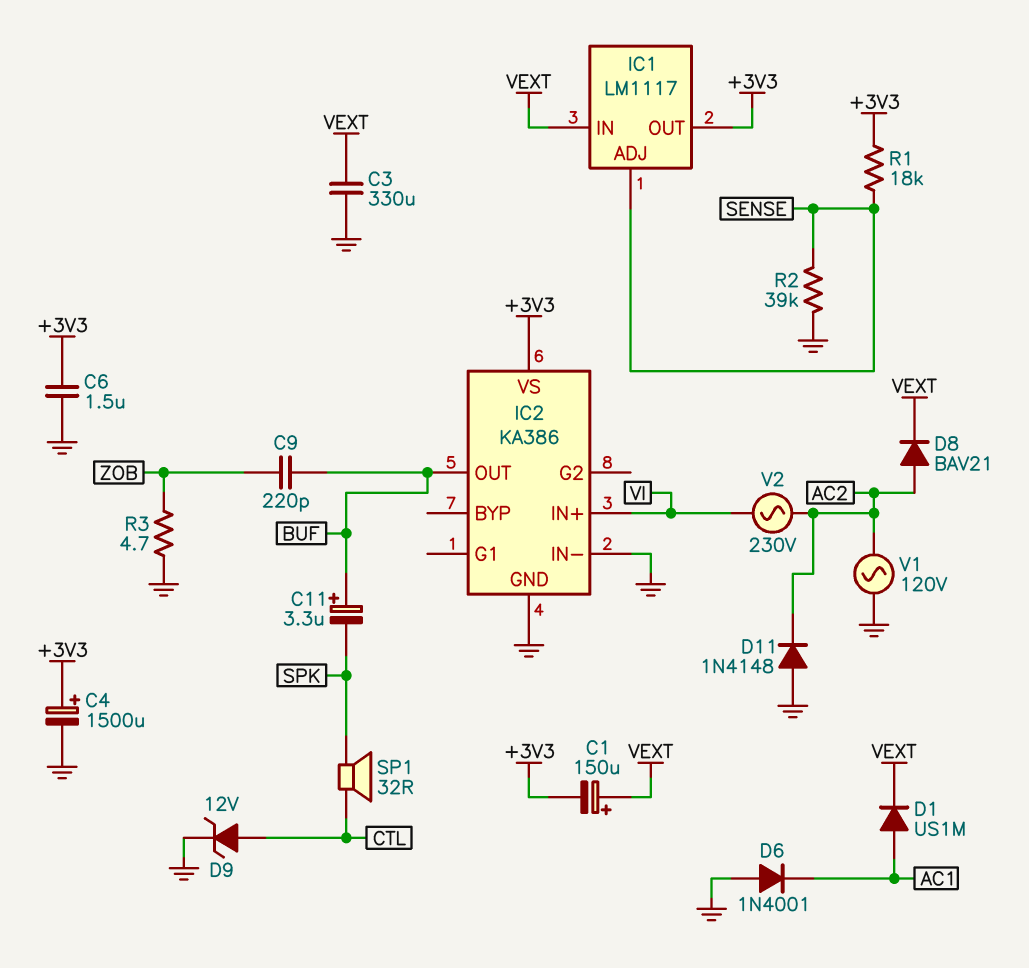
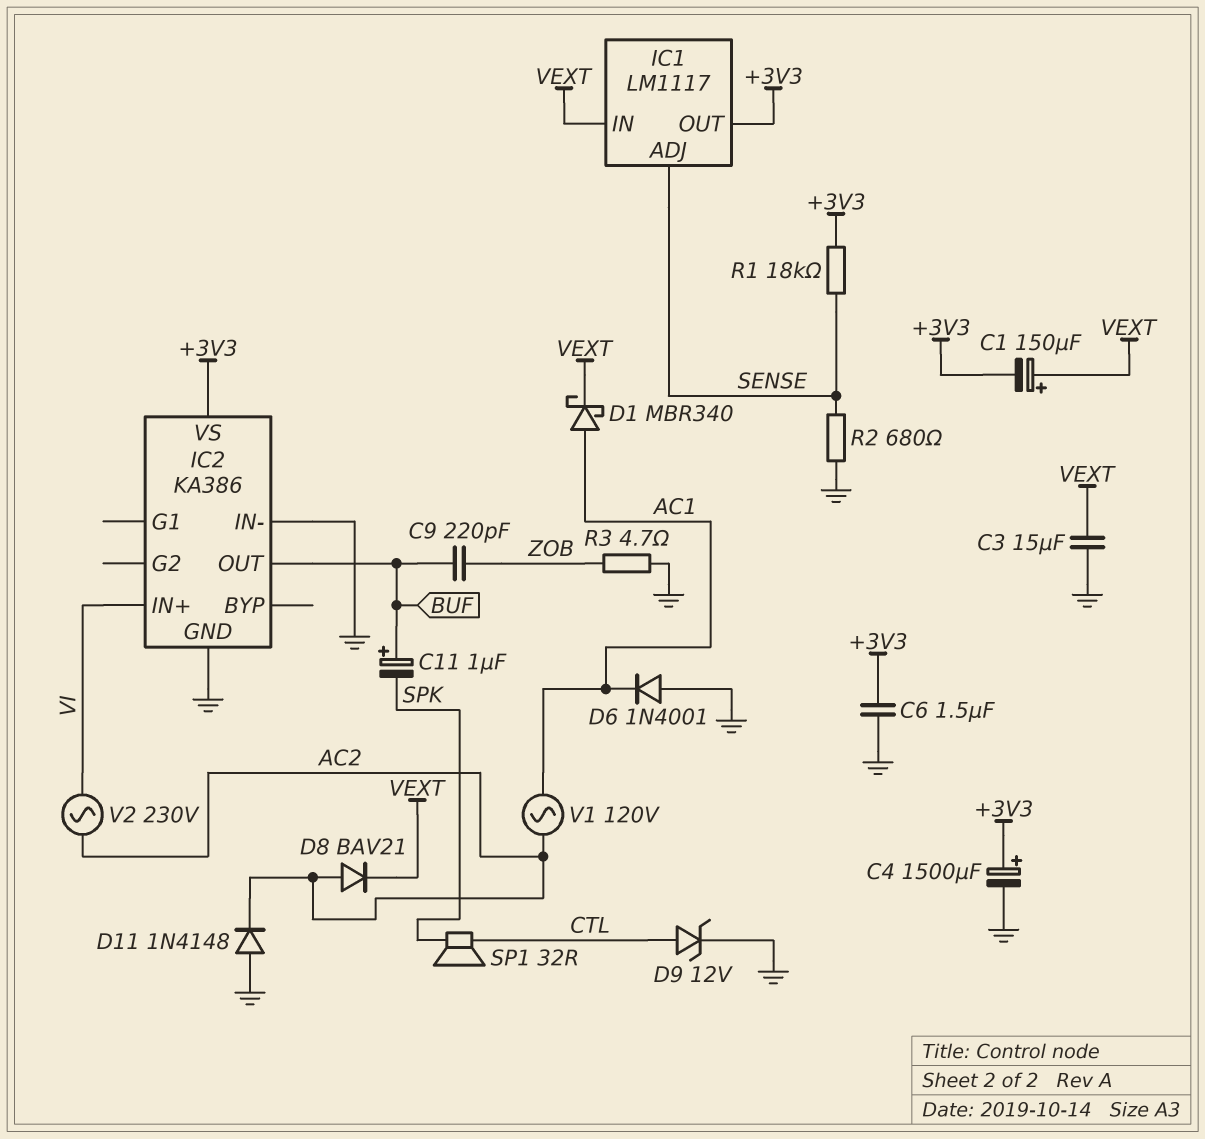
C3: 330uF (GND, VEXT) -> 15uF (GND, VEXT)
C11: 3.3uF (plus BUF, minus SPK) -> 1uF (plus BUF, minus SPK)
D1: diode US1M (A AC1, K VEXT) -> schottky MBR340 (A AC1, K VEXT)
R2: 39k (GND, SENSE) -> 680 (GND, SENSE)
V1: AC 120V (AC2, GND) -> AC 120V (AC1, AC2)

